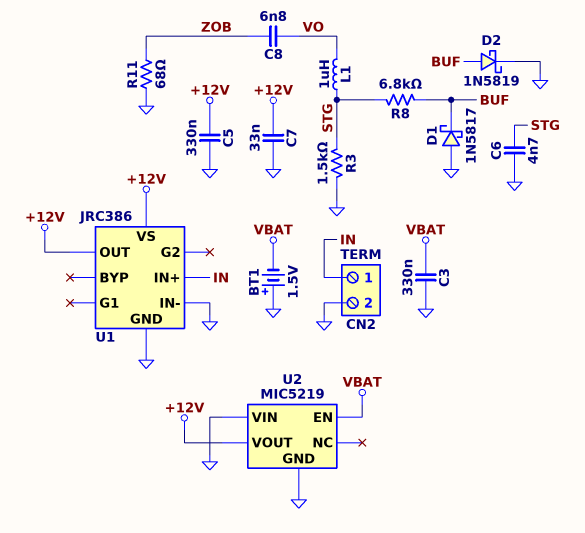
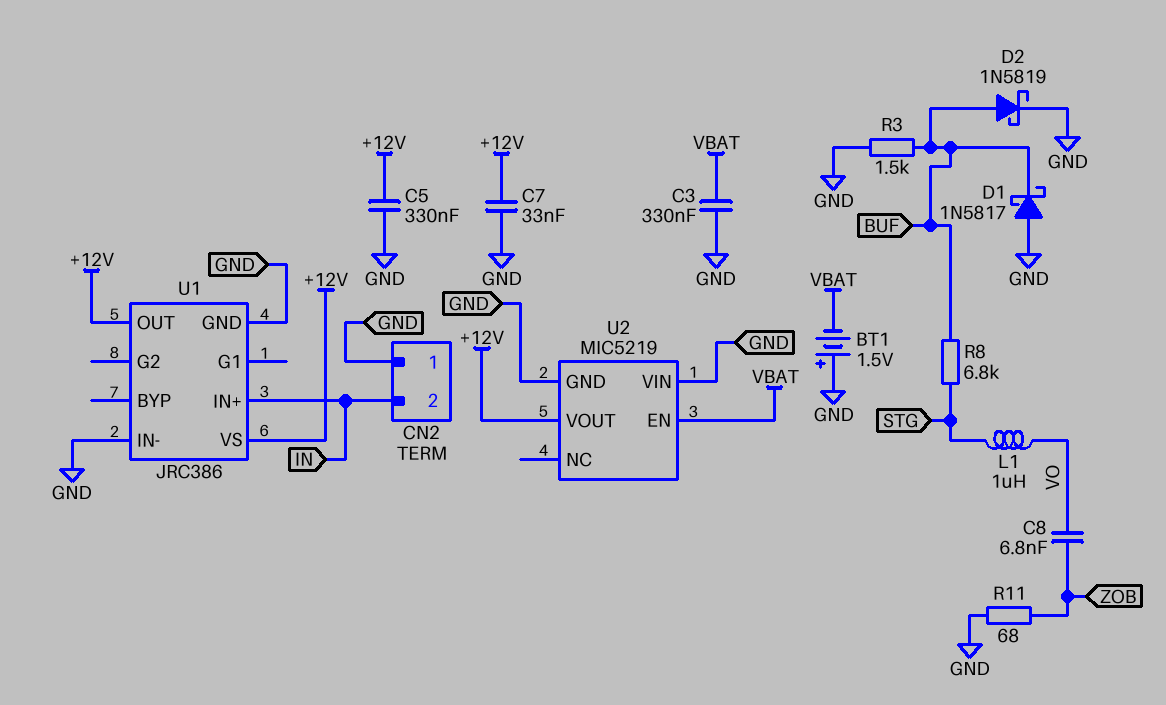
C6: 4.7nF (GND, STG) -> none
CN2 pin 1: IN -> GND
CN2 pin 2: GND -> IN
R3: 1.5k (GND, STG) -> 1.5k (BUF, GND)

